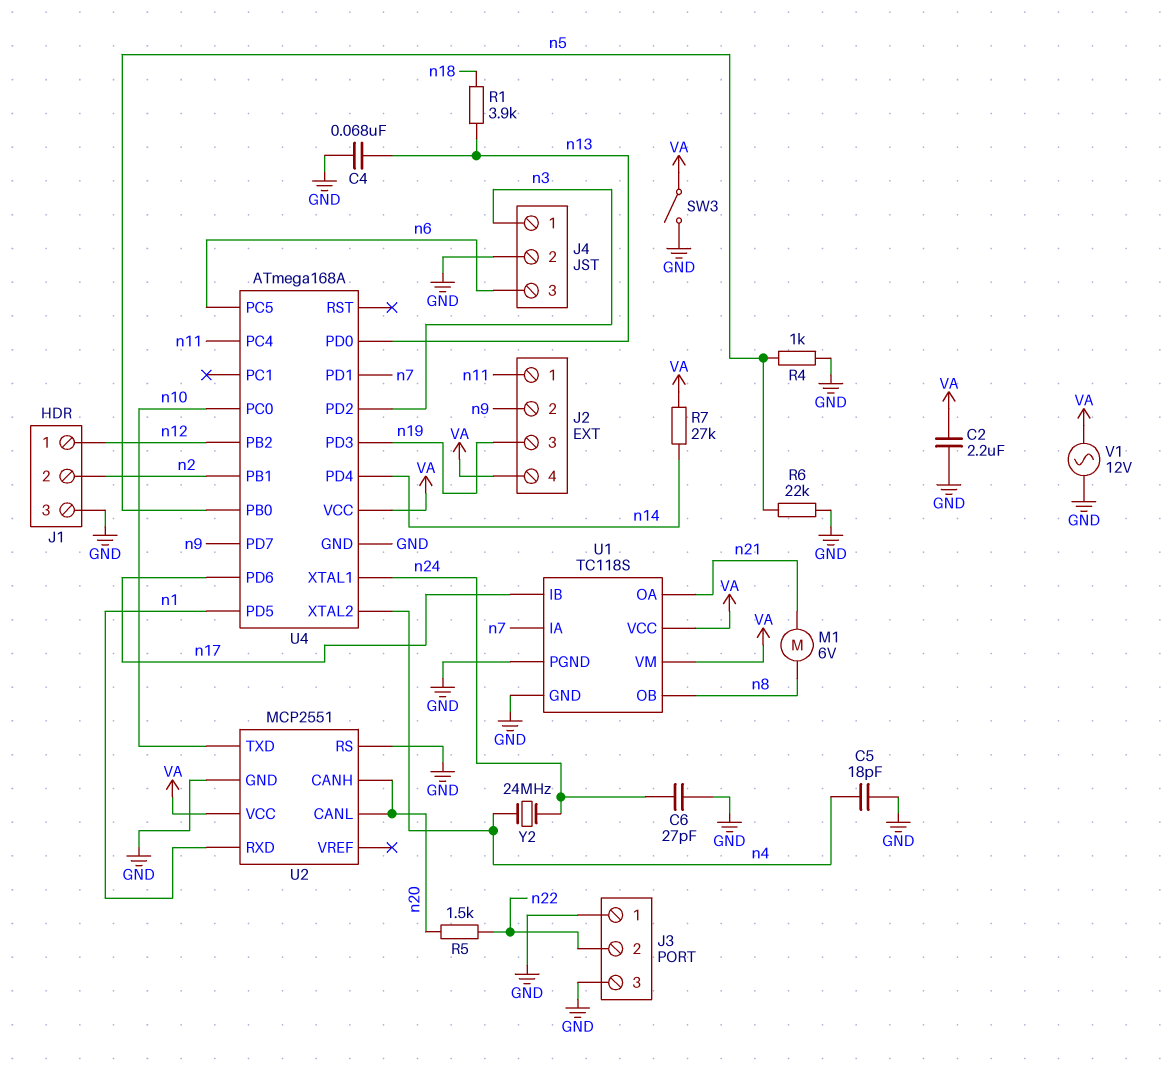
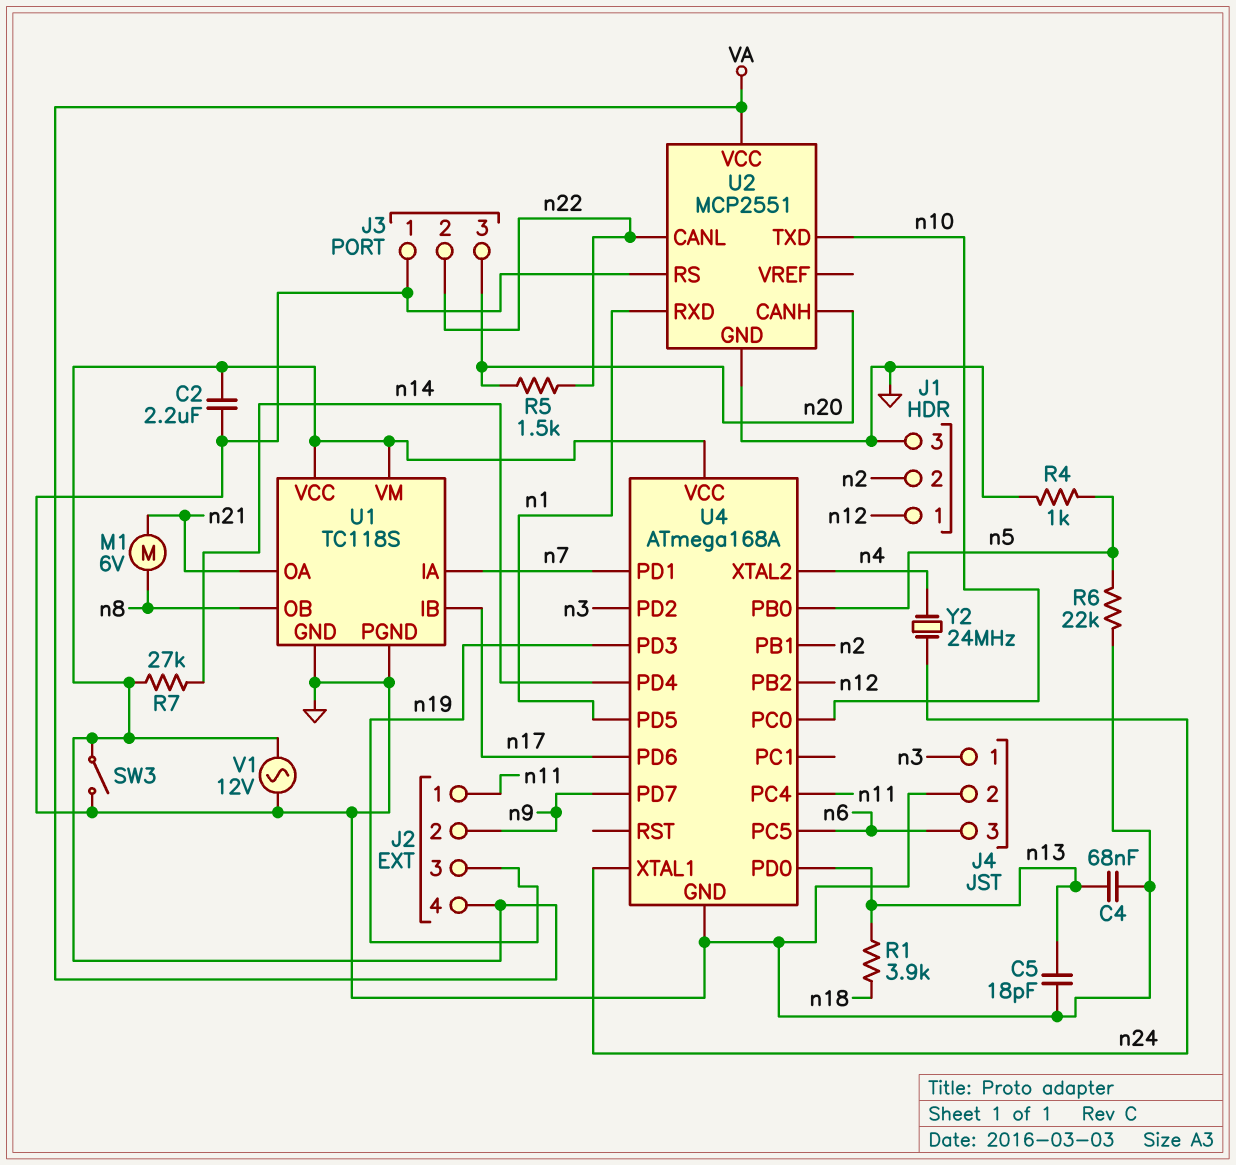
C5: 18pF (GND, n4) -> 18pF (GND, n13)
C6: 27pF (GND, n24) -> none
J3 pin 3: GND -> n20
U2 pin CANL: n20 -> n22

